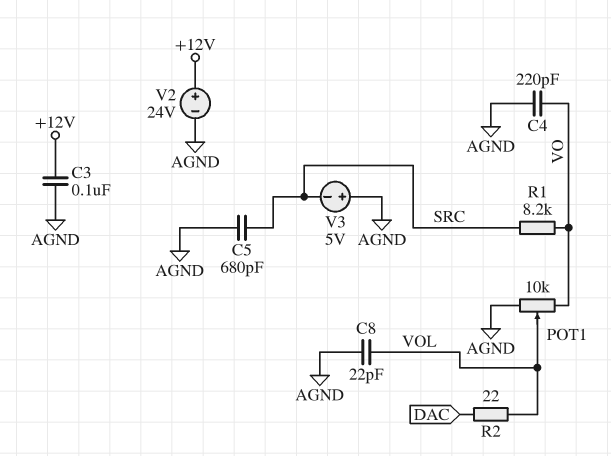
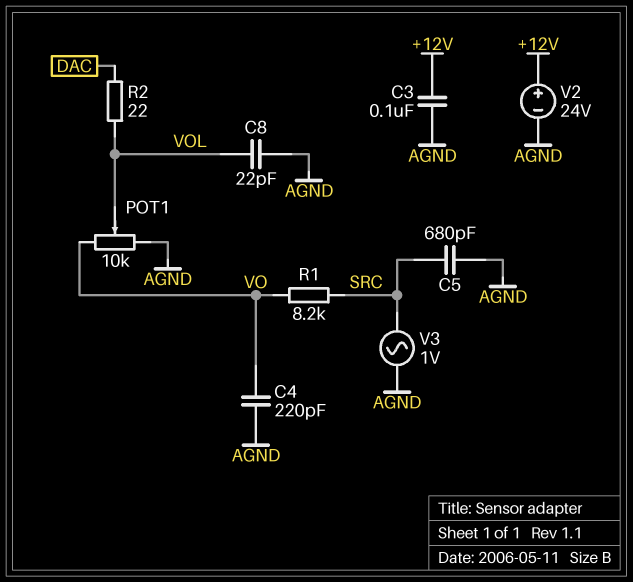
V3: 5V (plus AGND, minus SRC) -> AC 1V (AGND, SRC)

